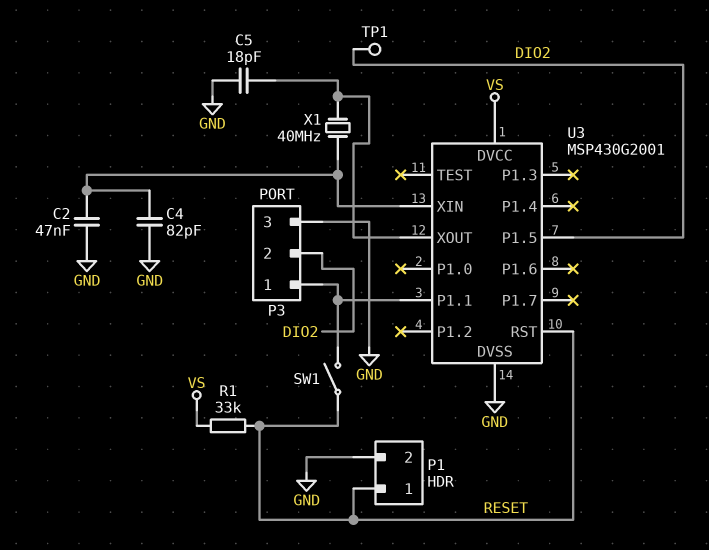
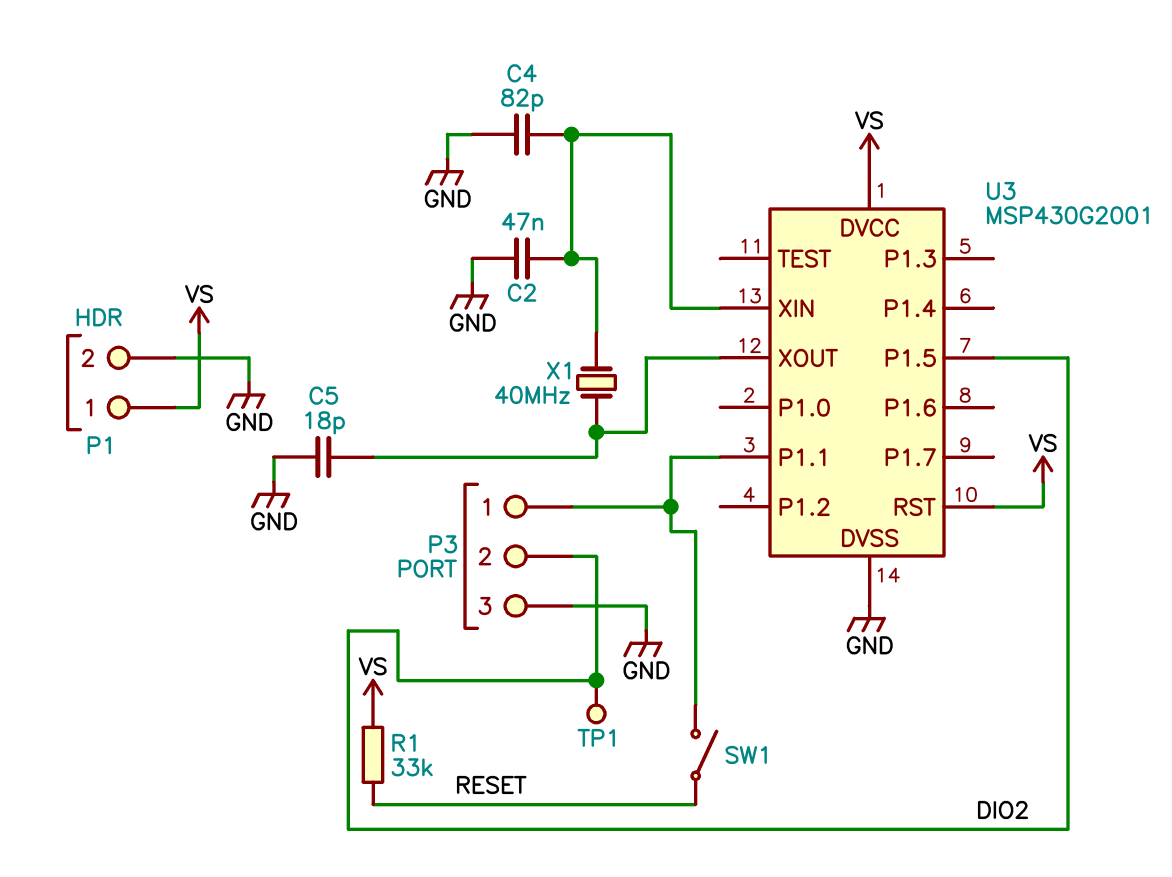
P1 pin 1: RESET -> VS
U3 pin RST: RESET -> VS

